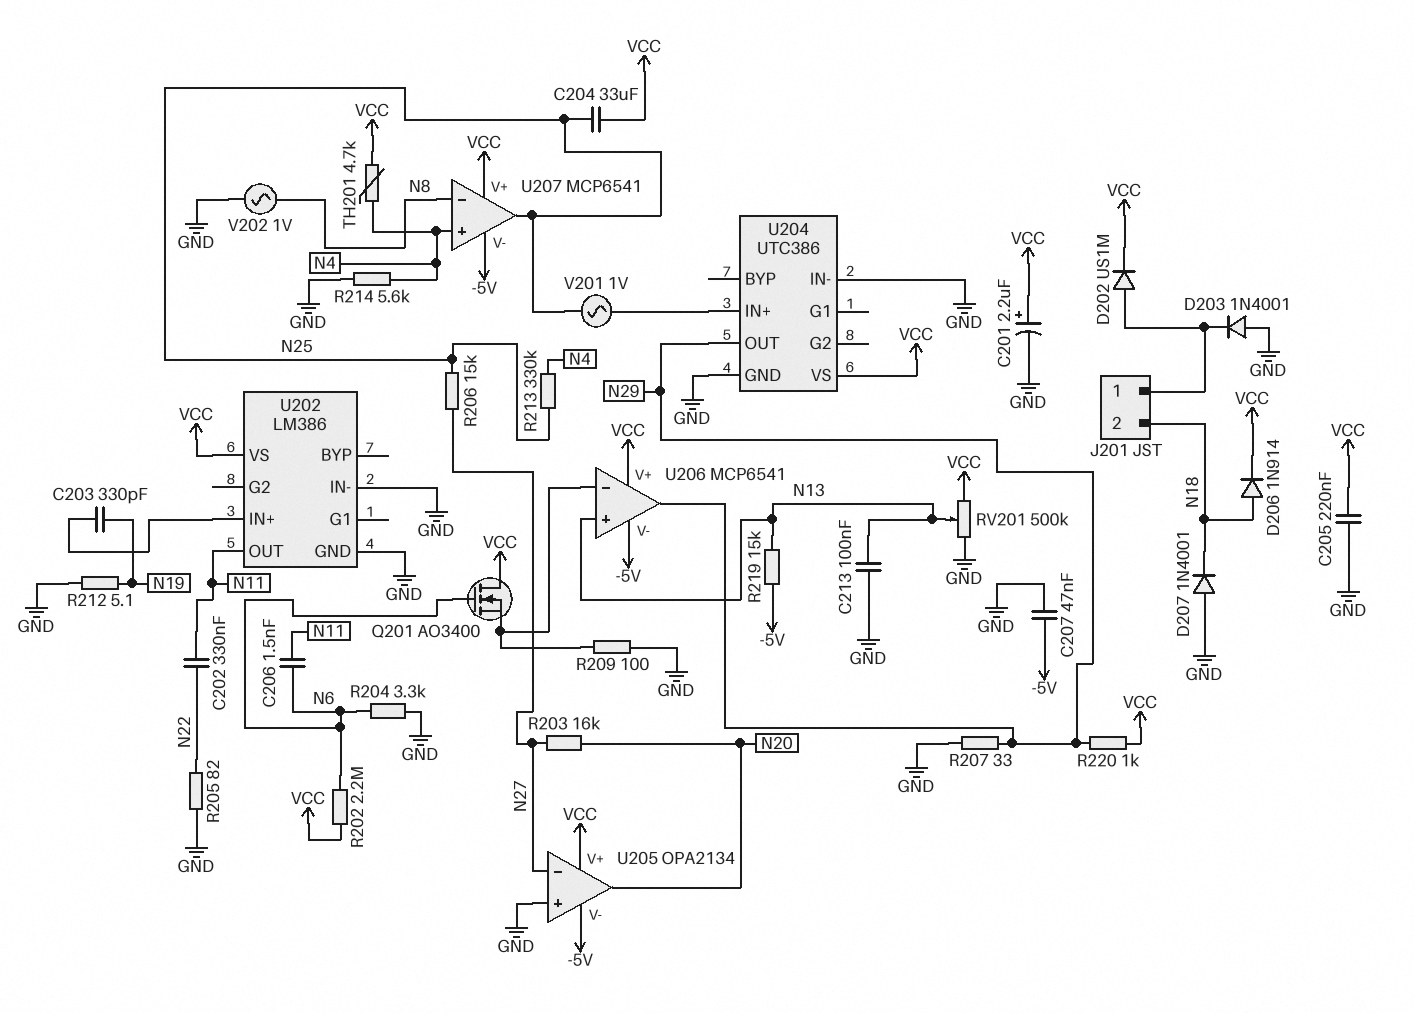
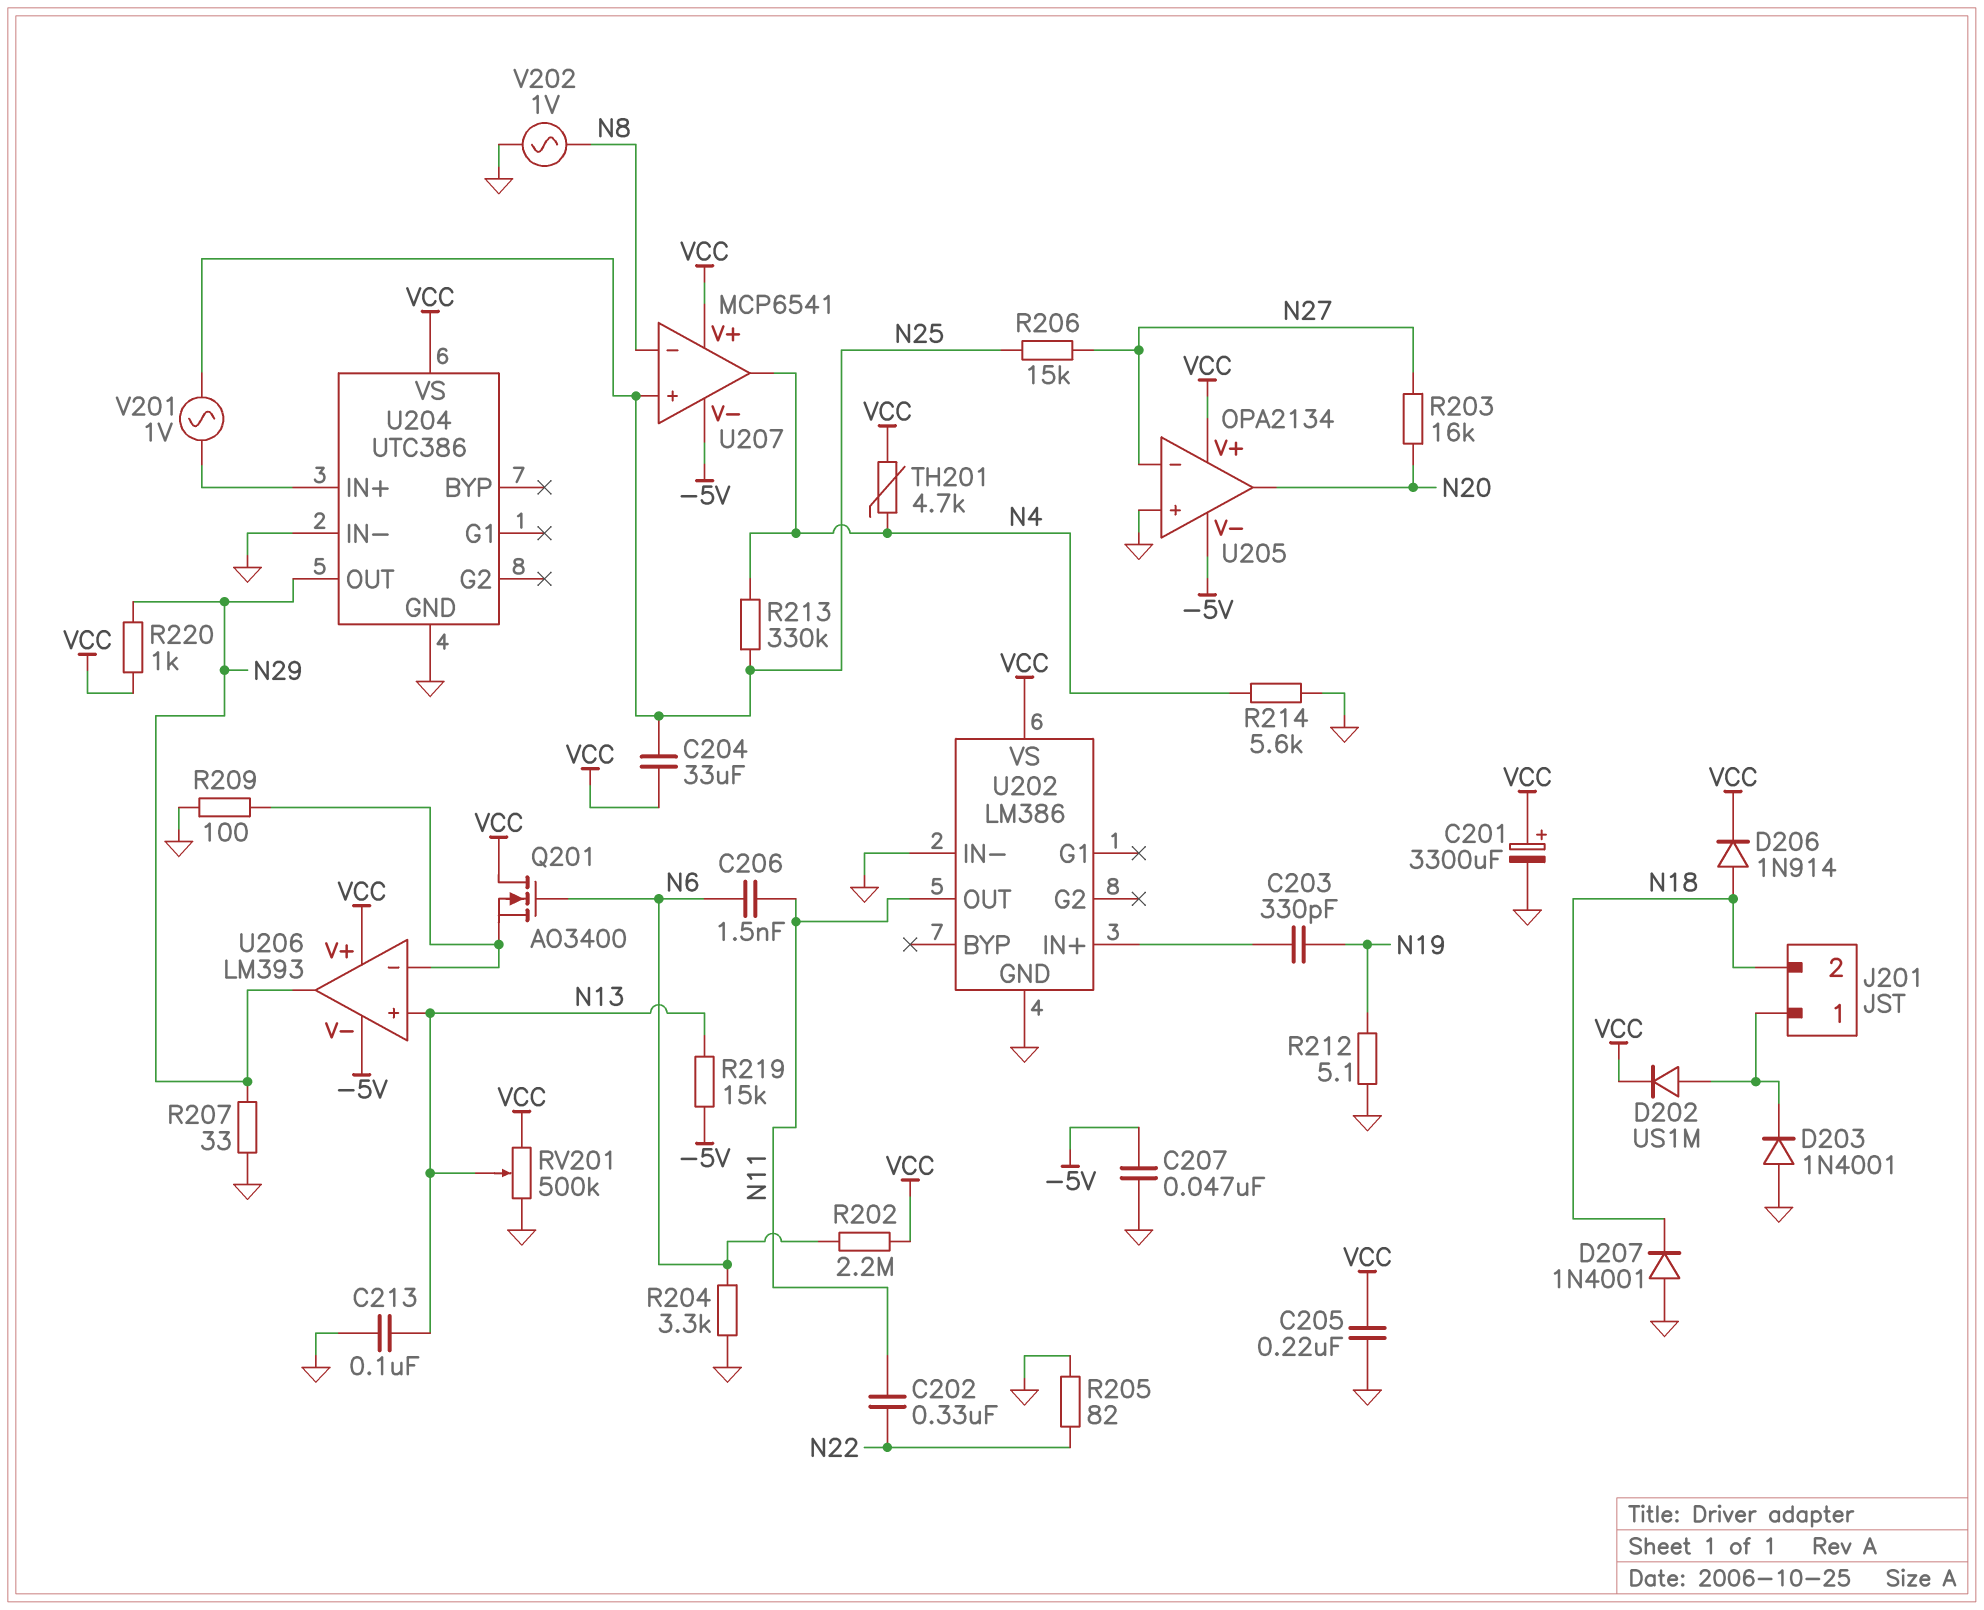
C201: 2.2uF (plus VCC, minus GND) -> 3300uF (plus VCC, minus GND)
U206: MCP6541 -> LM393
U207 pin in+: N4 -> N25
U207 pin out: N25 -> N4

